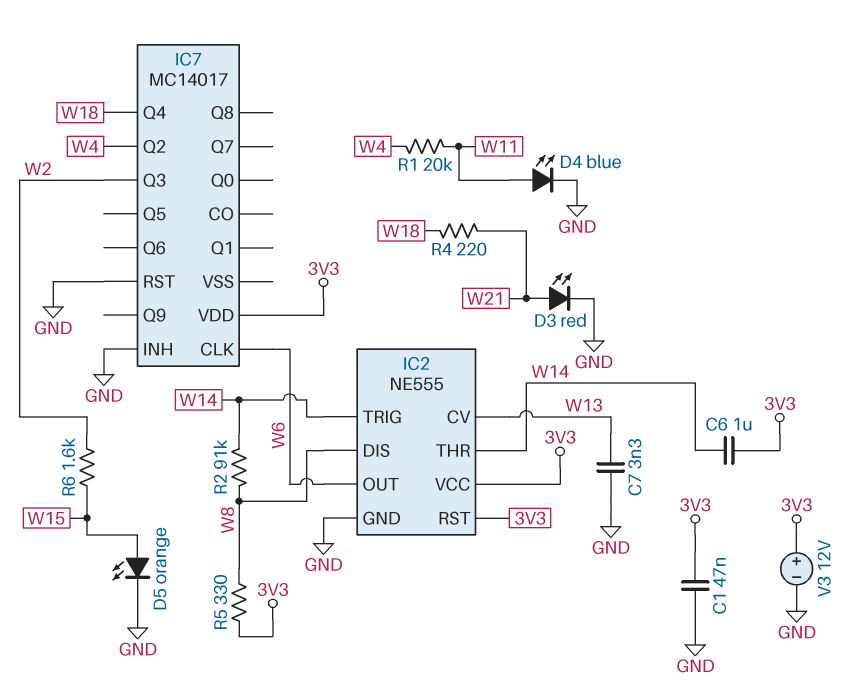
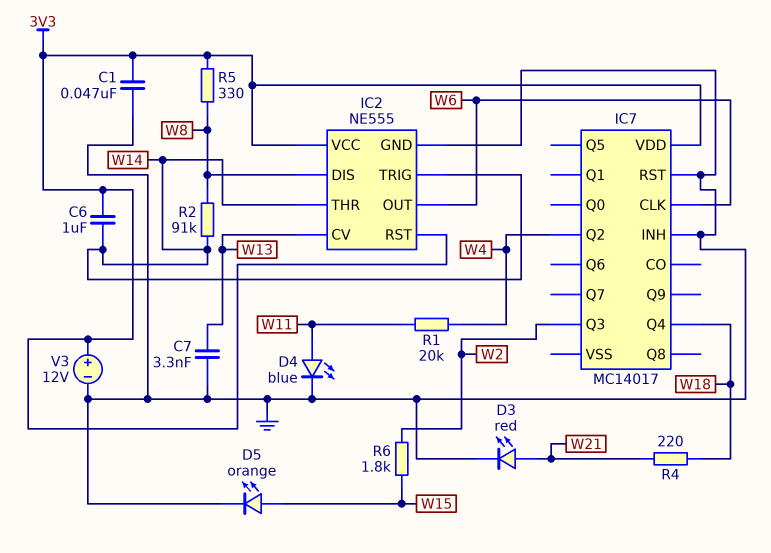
R6: 1.6k (W2, W15) -> 1.8k (W2, W15)

